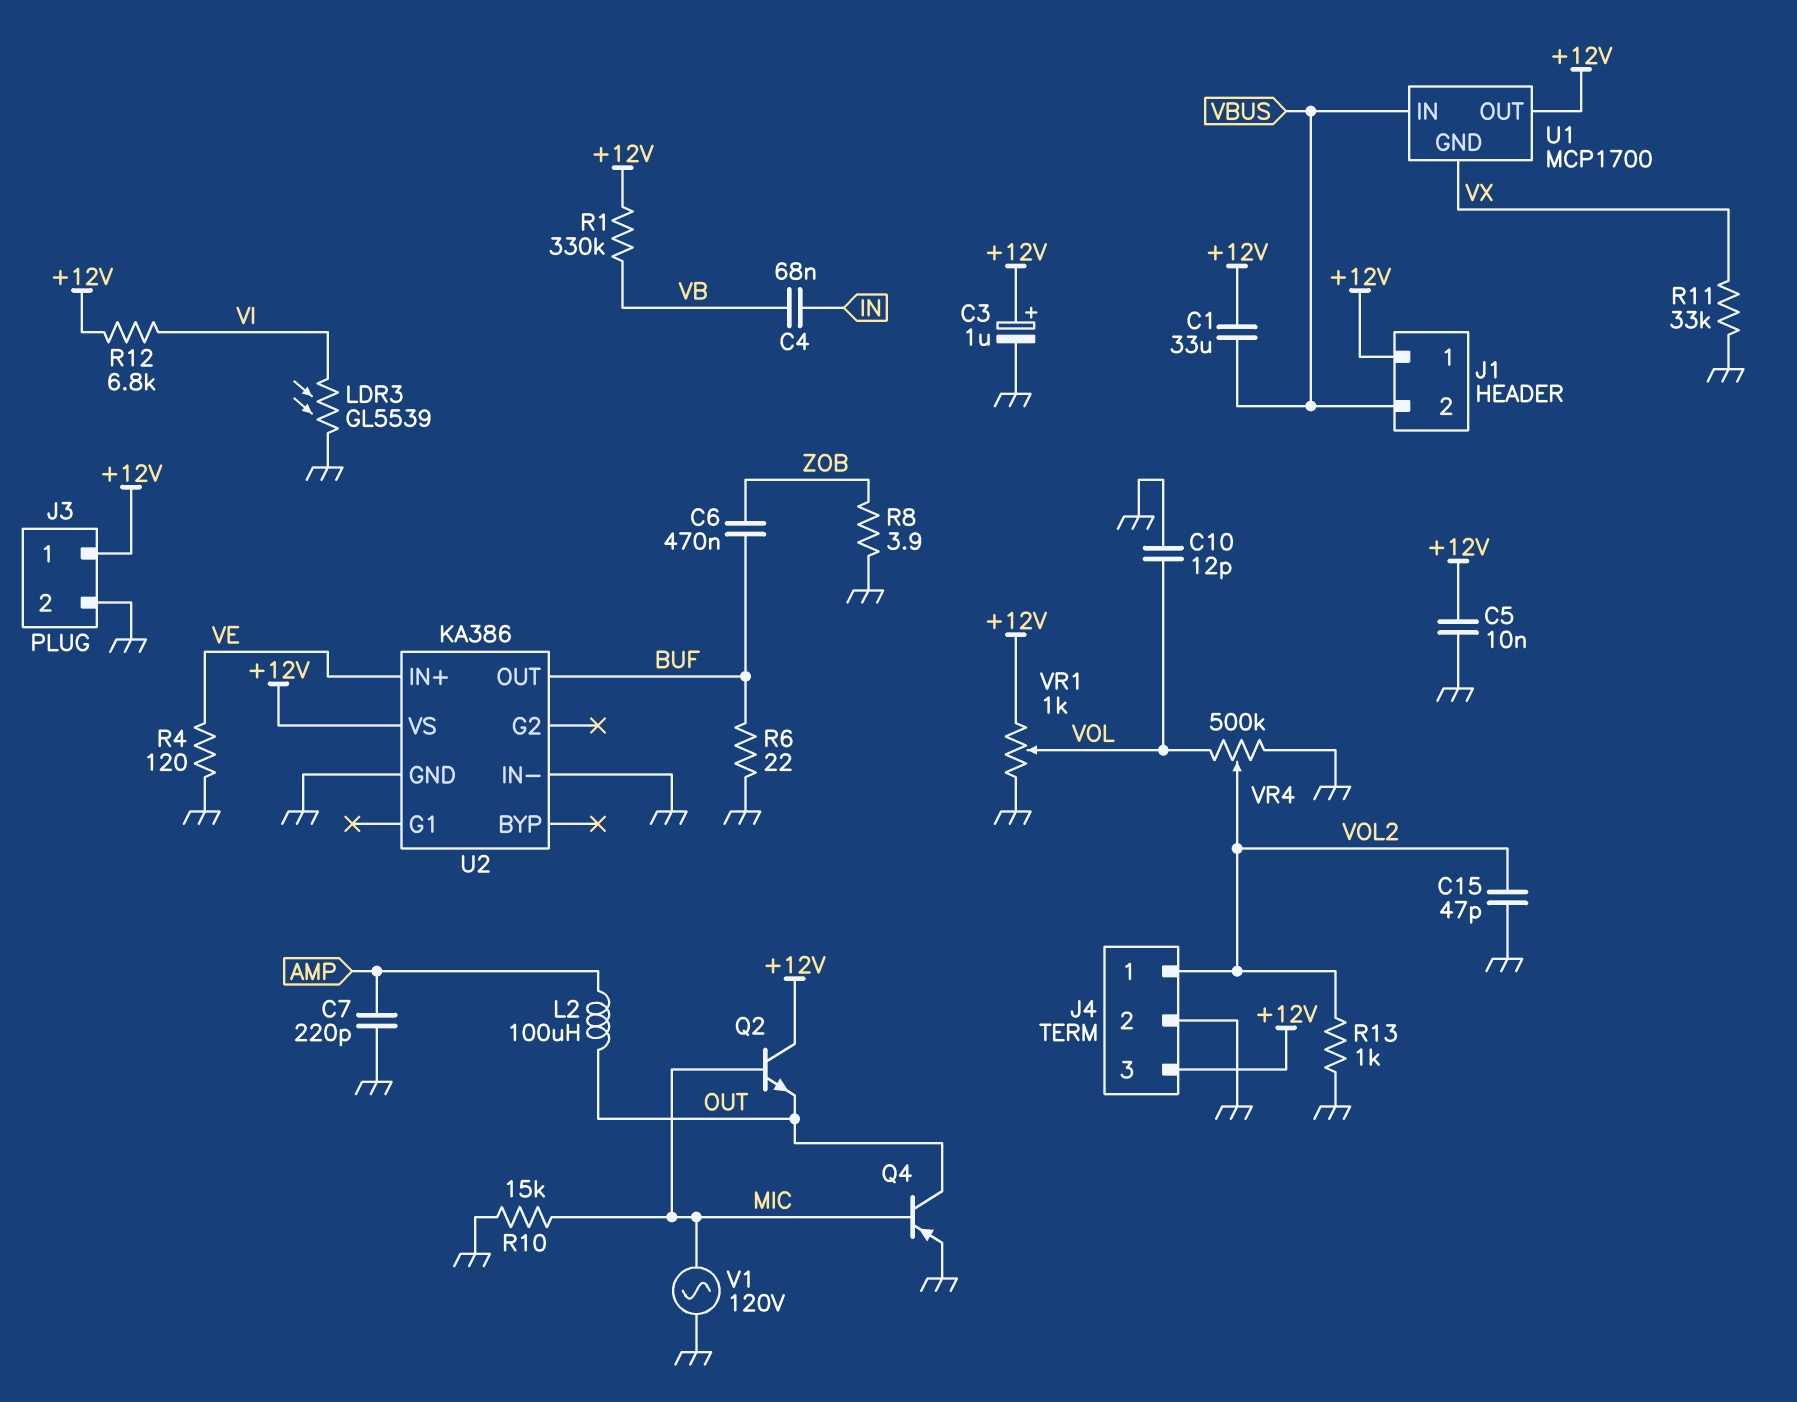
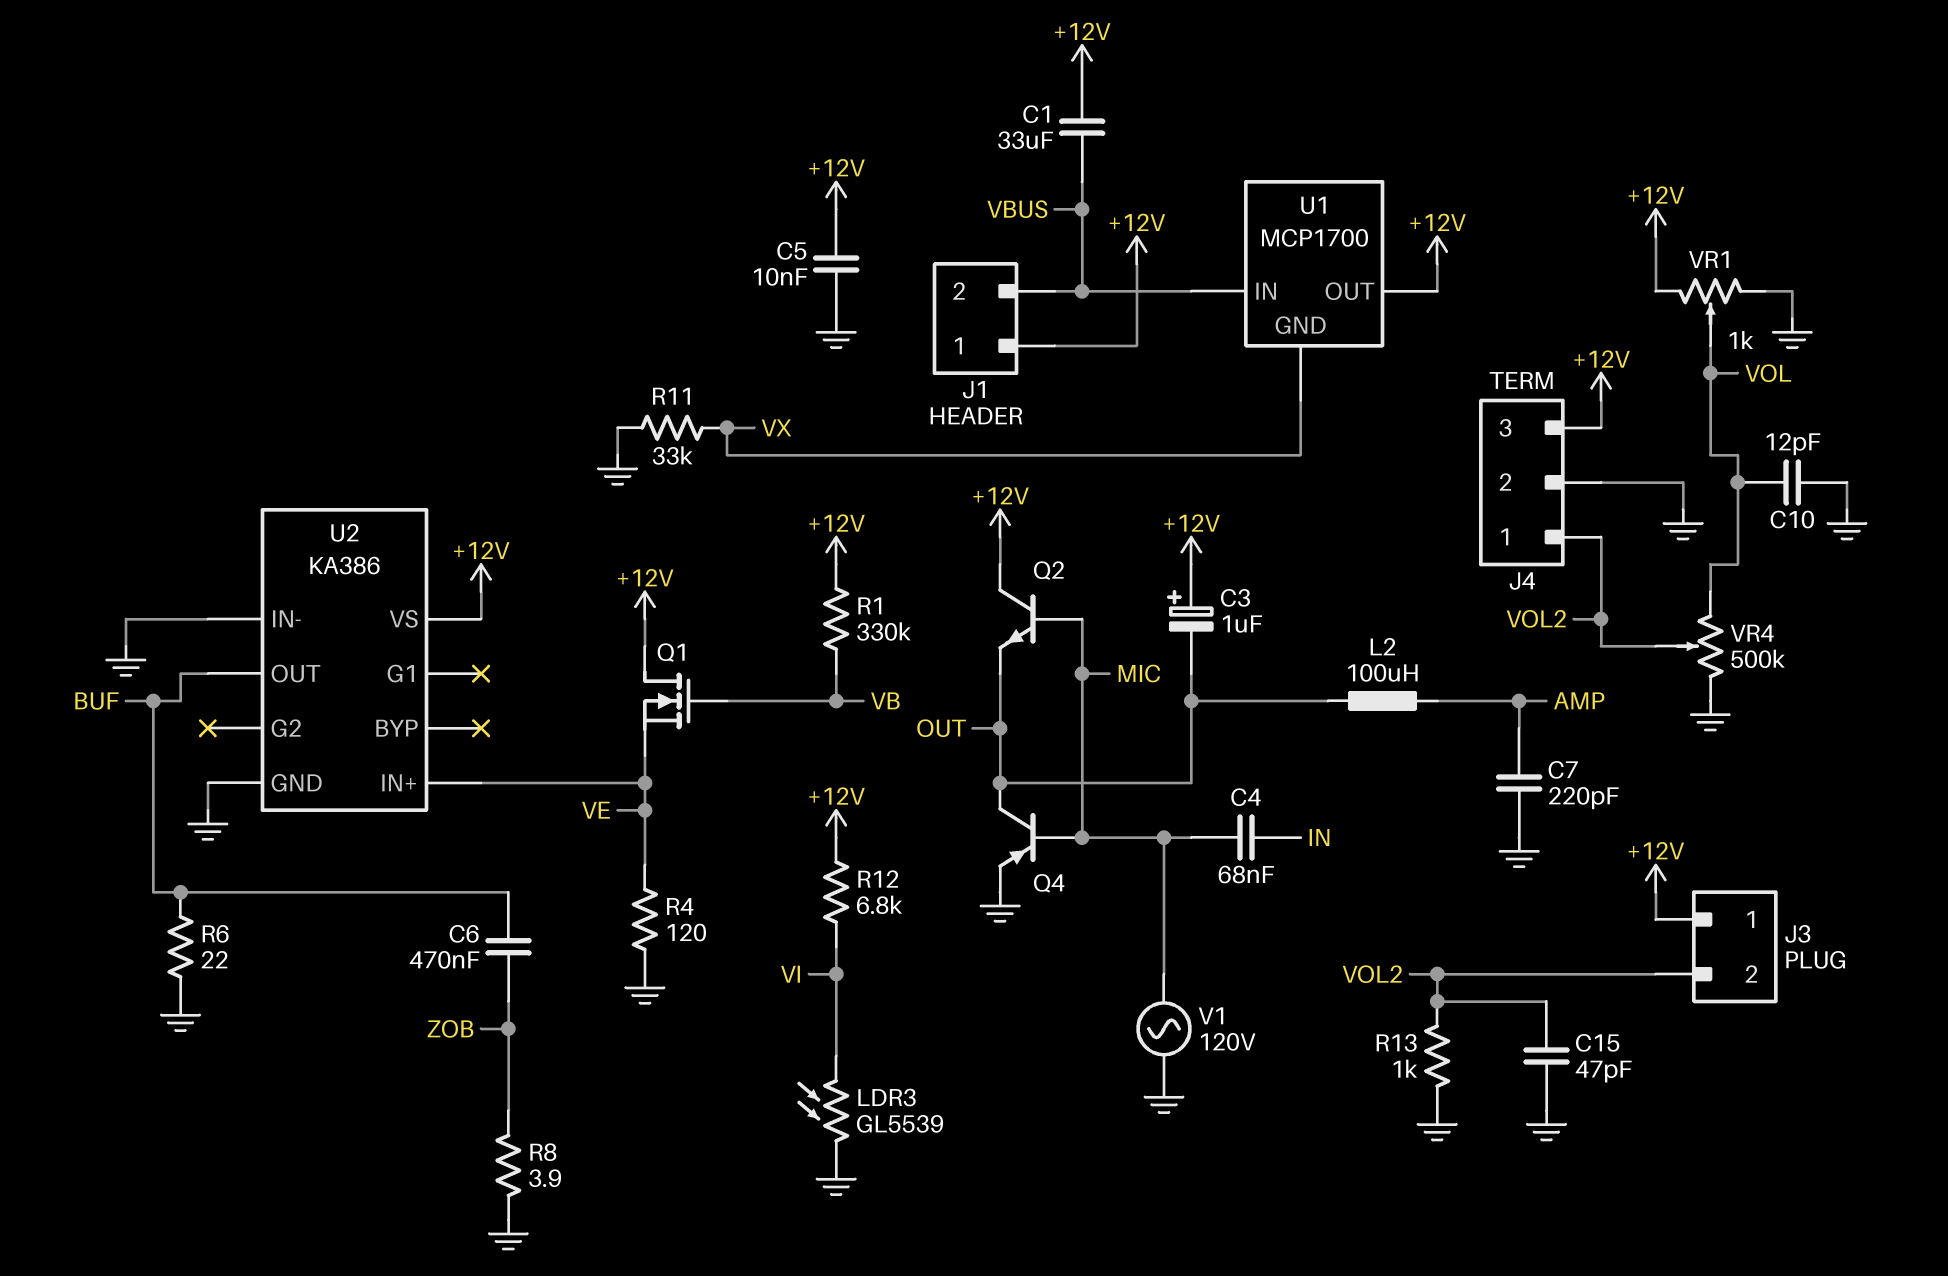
C3: 1uF (plus +12V, minus GND) -> 1uF (plus +12V, minus OUT)
C4: 68nF (IN, VB) -> 68nF (IN, MIC)
J3 pin 2: GND -> VOL2
Q1: none -> NMOS (G VB, D +12V, S VE)
R10: 15k (GND, MIC) -> none

